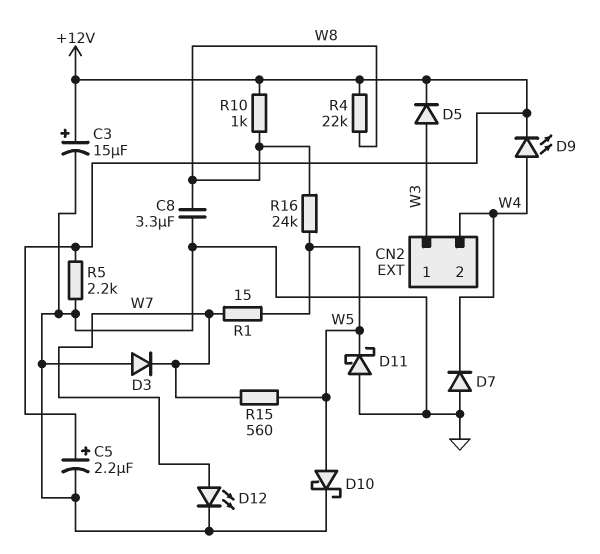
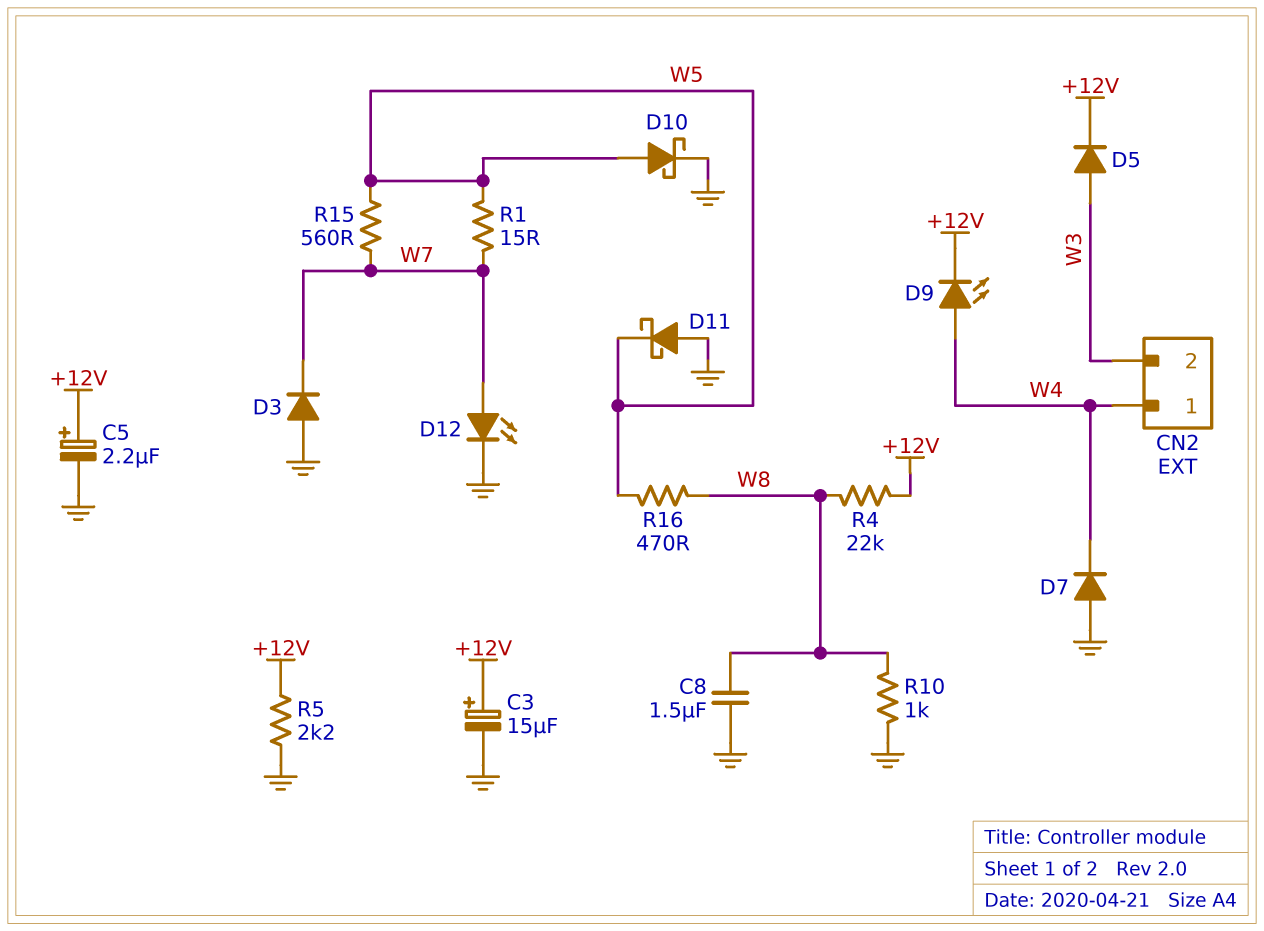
C8: 3.3uF (GND, W8) -> 1.5uF (GND, W8)
CN2 pin 1: W3 -> W4
CN2 pin 2: W4 -> W3
R10: 1k (+12V, W8) -> 1k (GND, W8)
R16: 24k (W5, W8) -> 470 (W5, W8)

